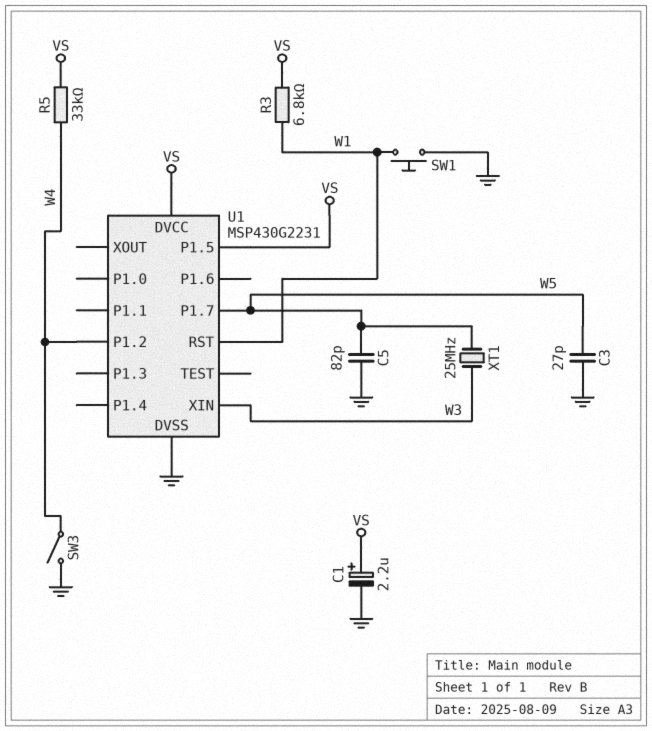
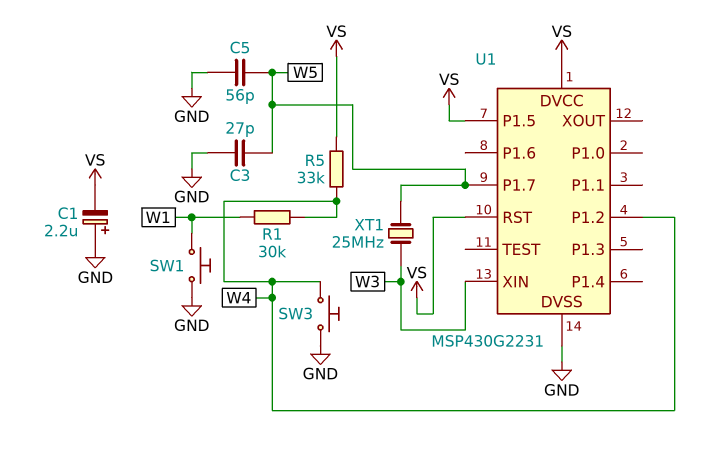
C1: 2.2uF (plus VS, minus GND) -> 2.2uF (plus GND, minus VS)
C5: 82pF (GND, W5) -> 56pF (GND, W5)
R1: none -> 30k (W1, W4)
R3: 6.8k (VS, W1) -> none
SW3: switch (GND, W4) -> button (GND, W4)
U1 pin RST: W1 -> VS

